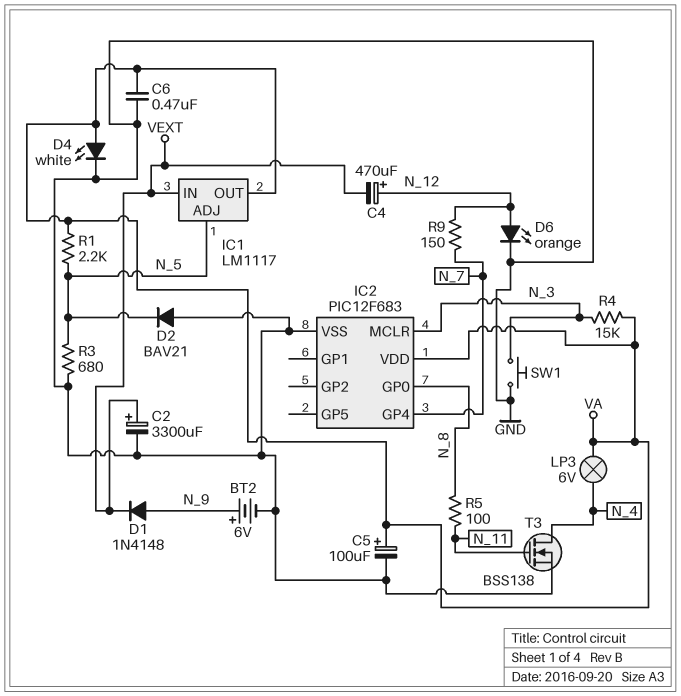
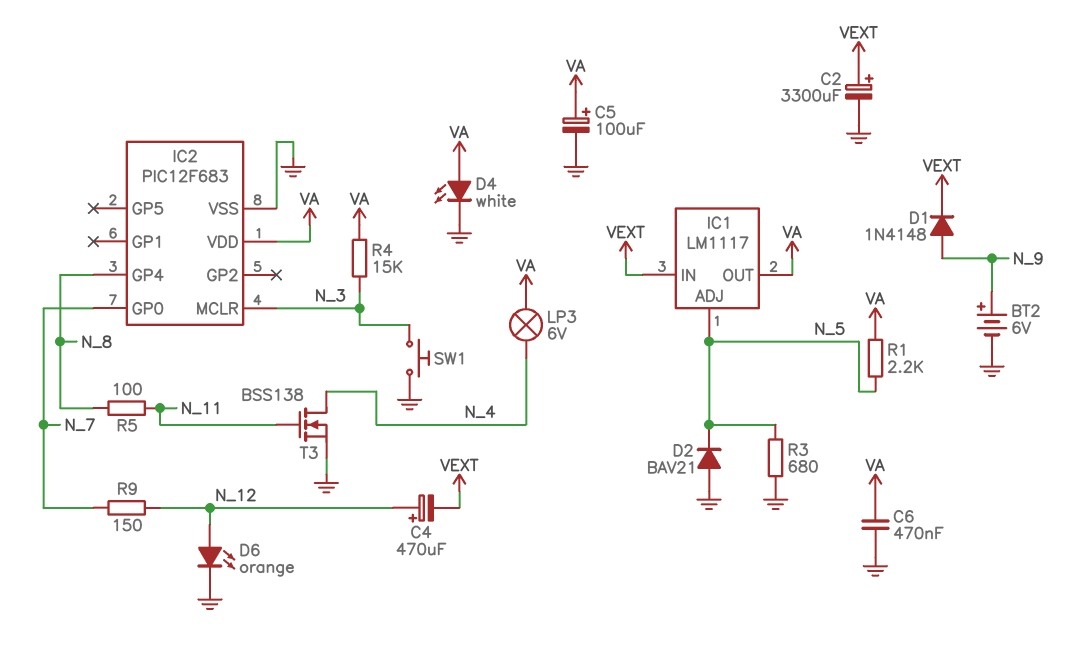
IC2 pin GP0: N_8 -> N_7
IC2 pin GP4: N_7 -> N_8

